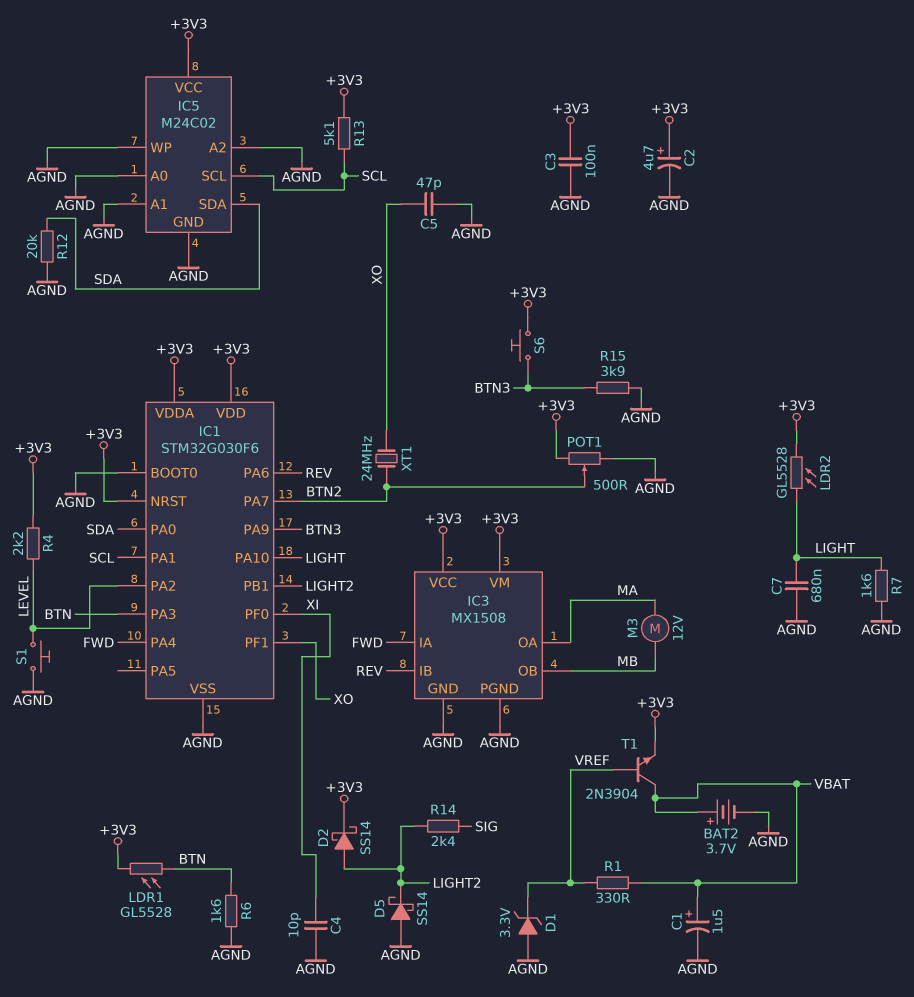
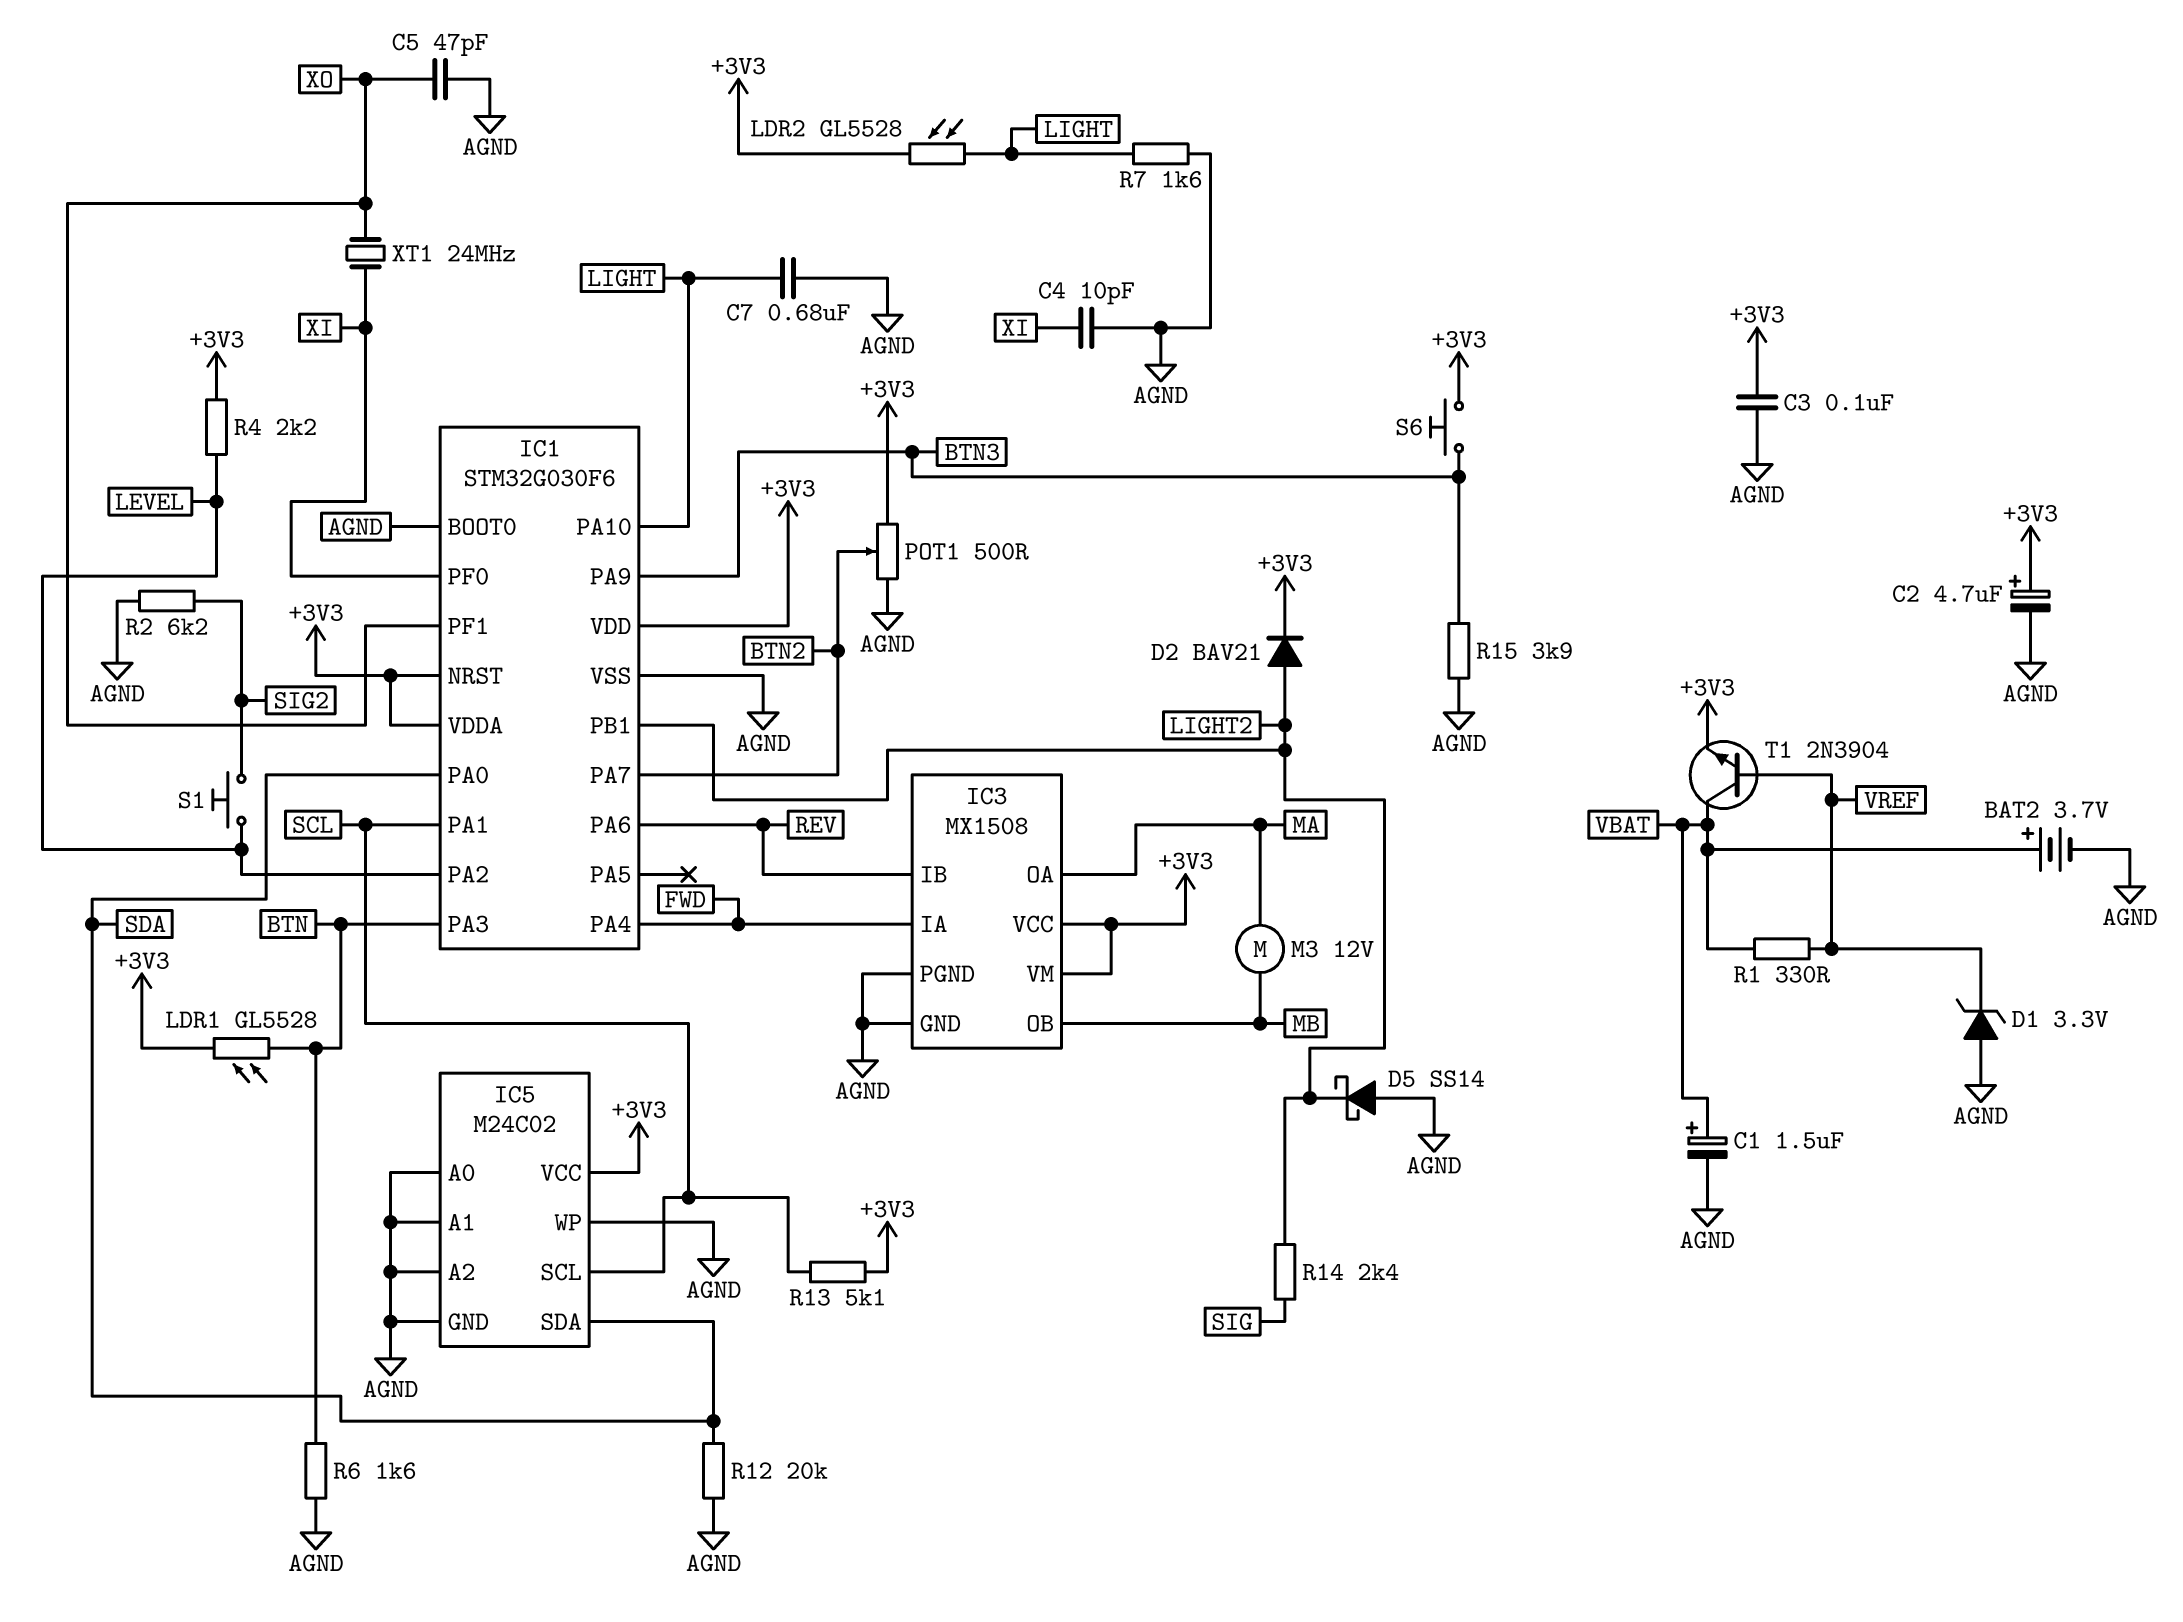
D2: schottky SS14 (A LIGHT2, K +3V3) -> diode BAV21 (A LIGHT2, K +3V3)
R2: none -> 6.2k (AGND, SIG2)
S1: button (AGND, LEVEL) -> button (LEVEL, SIG2)
XT1: 24MHz (BTN2, XO) -> 24MHz (XI, XO)

